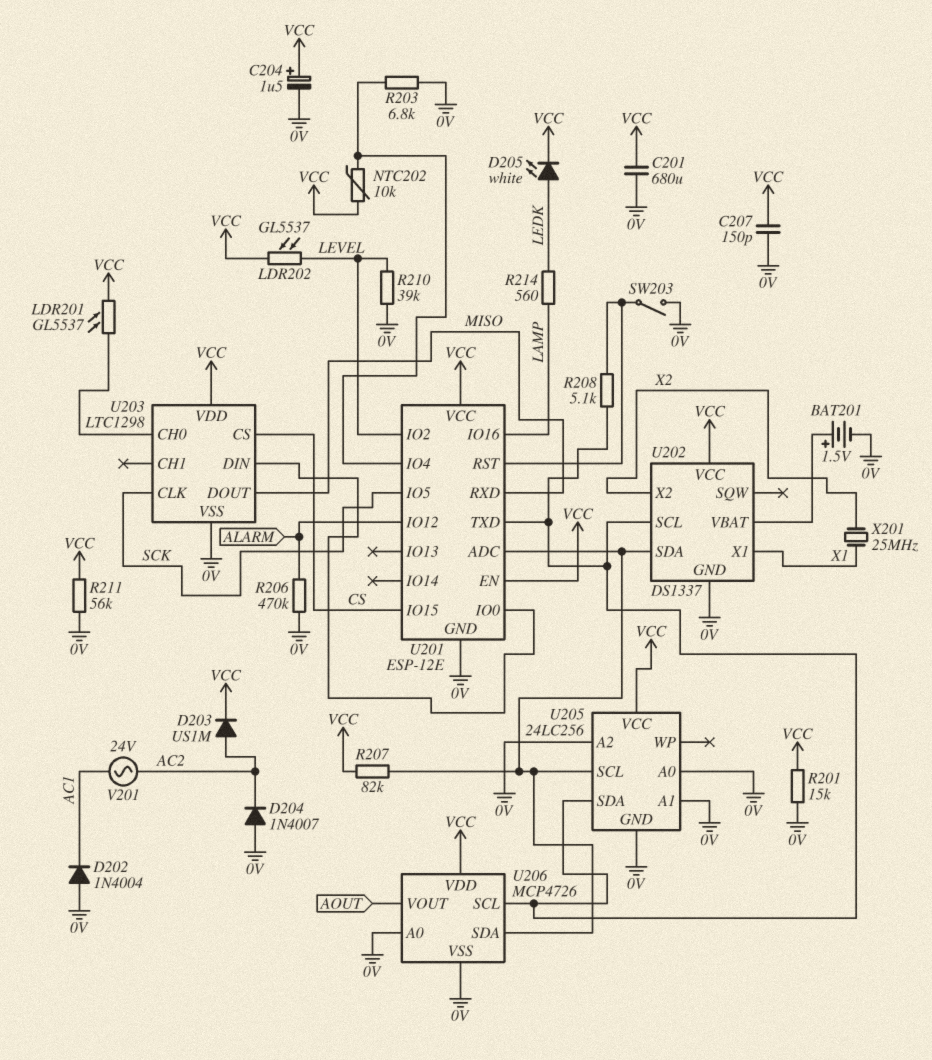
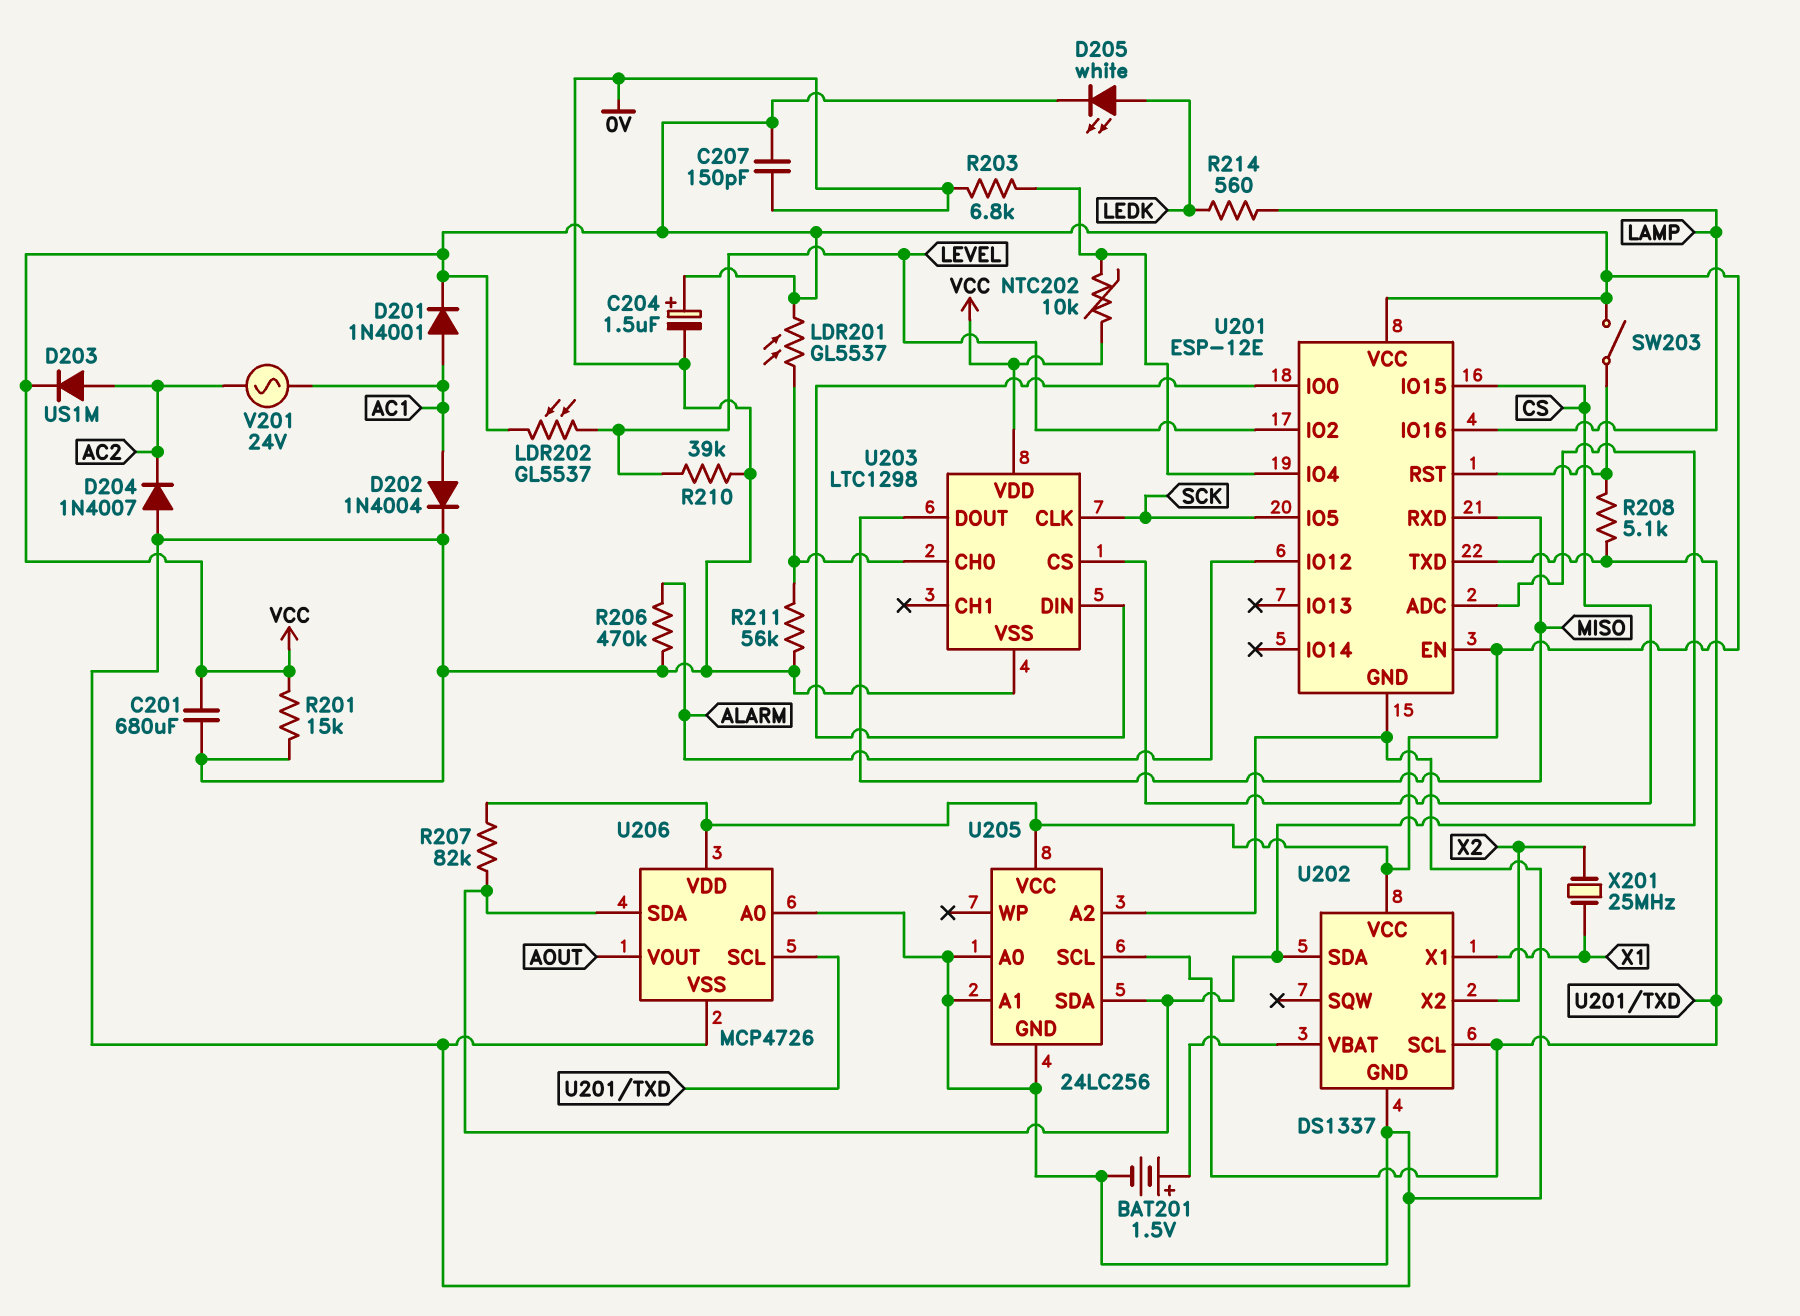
D201: none -> diode 1N4001 (A AC1, K VCC)
D202: diode 1N4004 (A 0V, K AC1) -> diode 1N4004 (A AC1, K 0V)
R211: 56k (0V, VCC) -> 56k (0V, U203/CH0)
SW203: switch (0V, U201/RST) -> switch (U201/RST, VCC)
U205 pin SCL: U201/ADC -> U201/TXD
U205 pin SDA: U201/TXD -> U201/ADC

